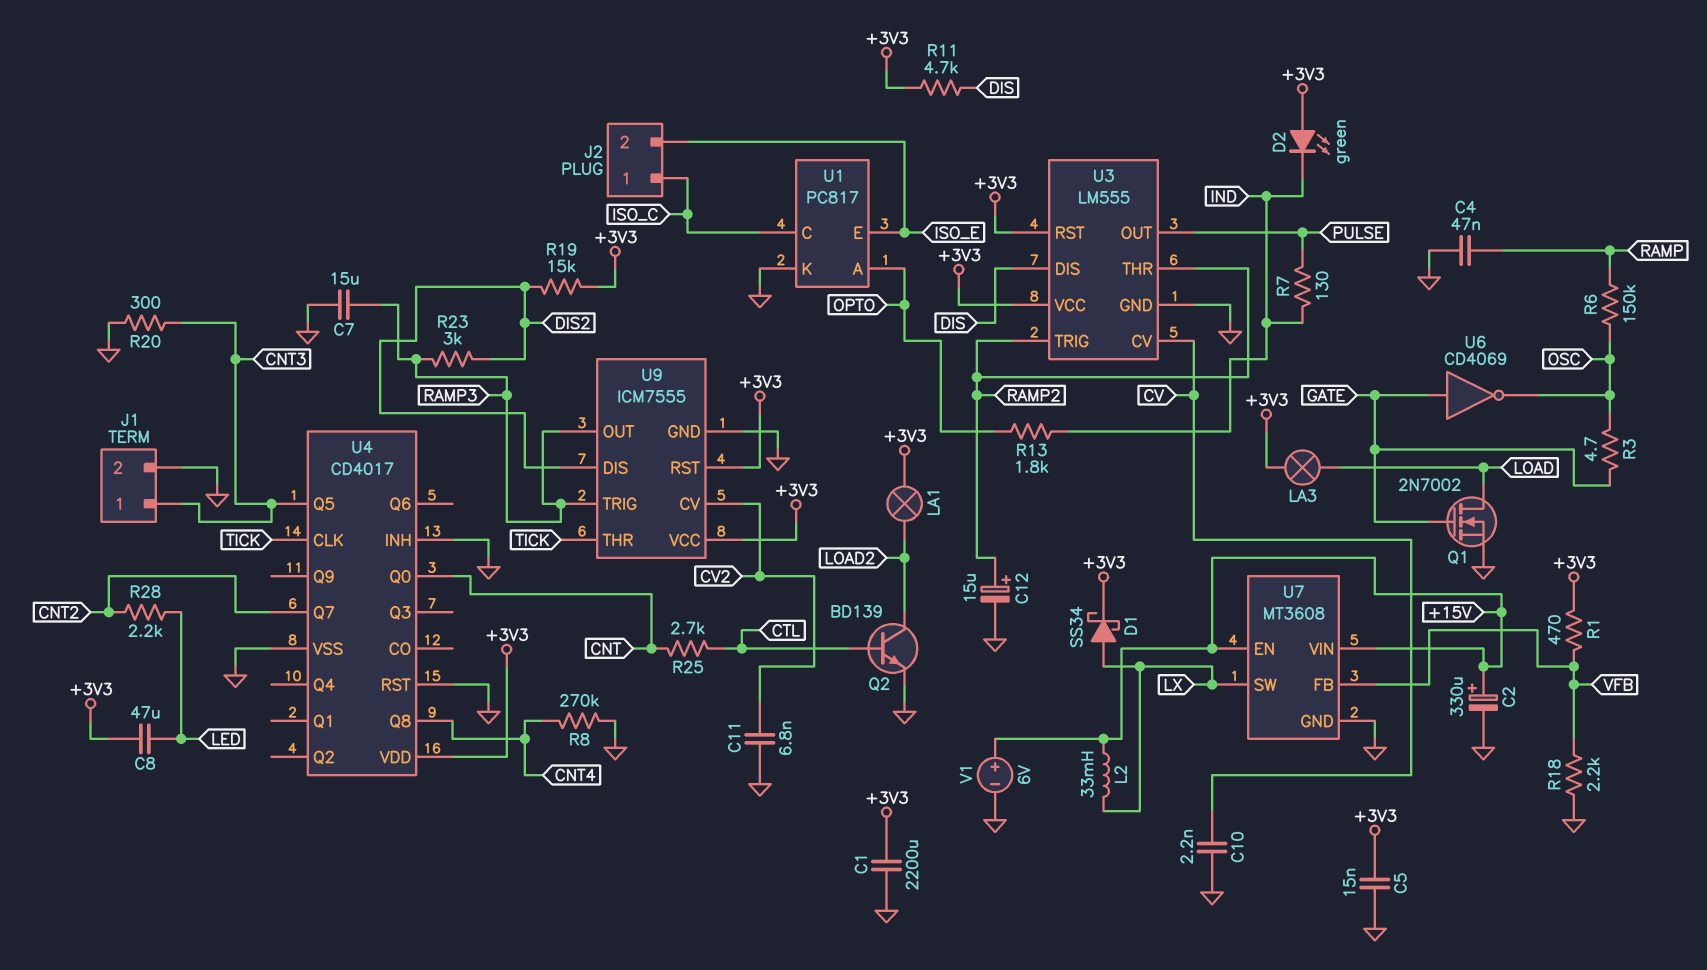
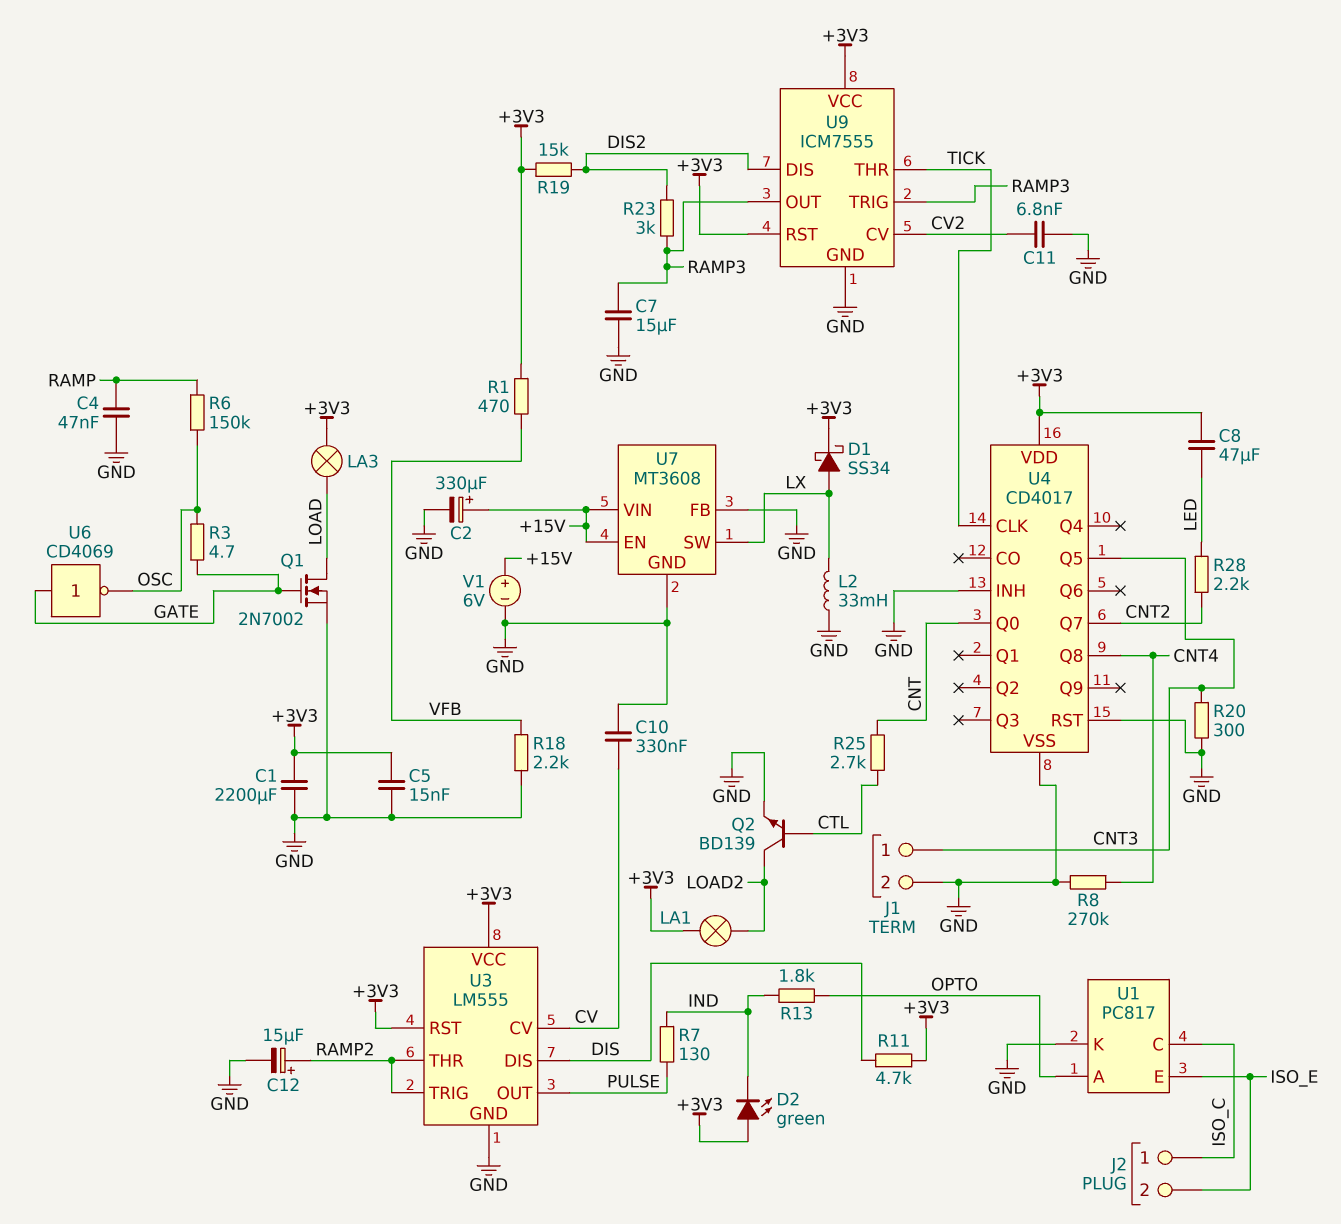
C10: 2.2nF (CV, GND) -> 330nF (CV, GND)
L2: 33mH (+15V, LX) -> 33mH (GND, LX)
U7 pin FB: VFB -> GND

